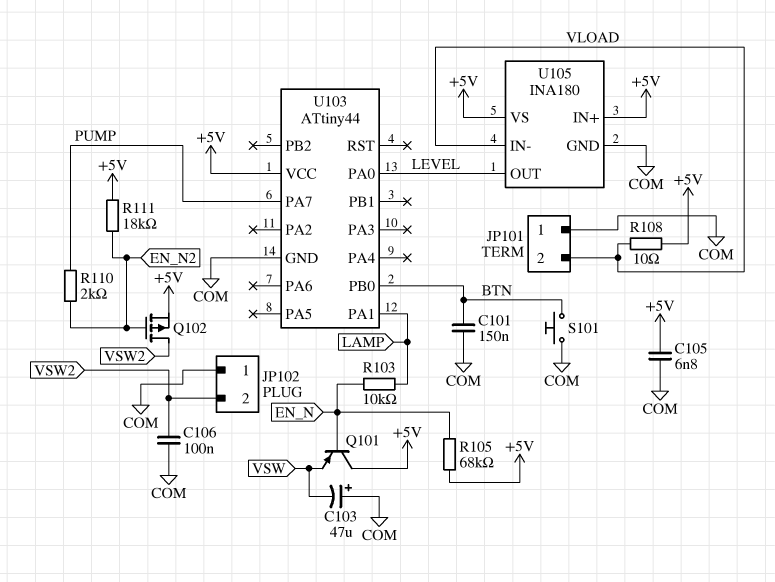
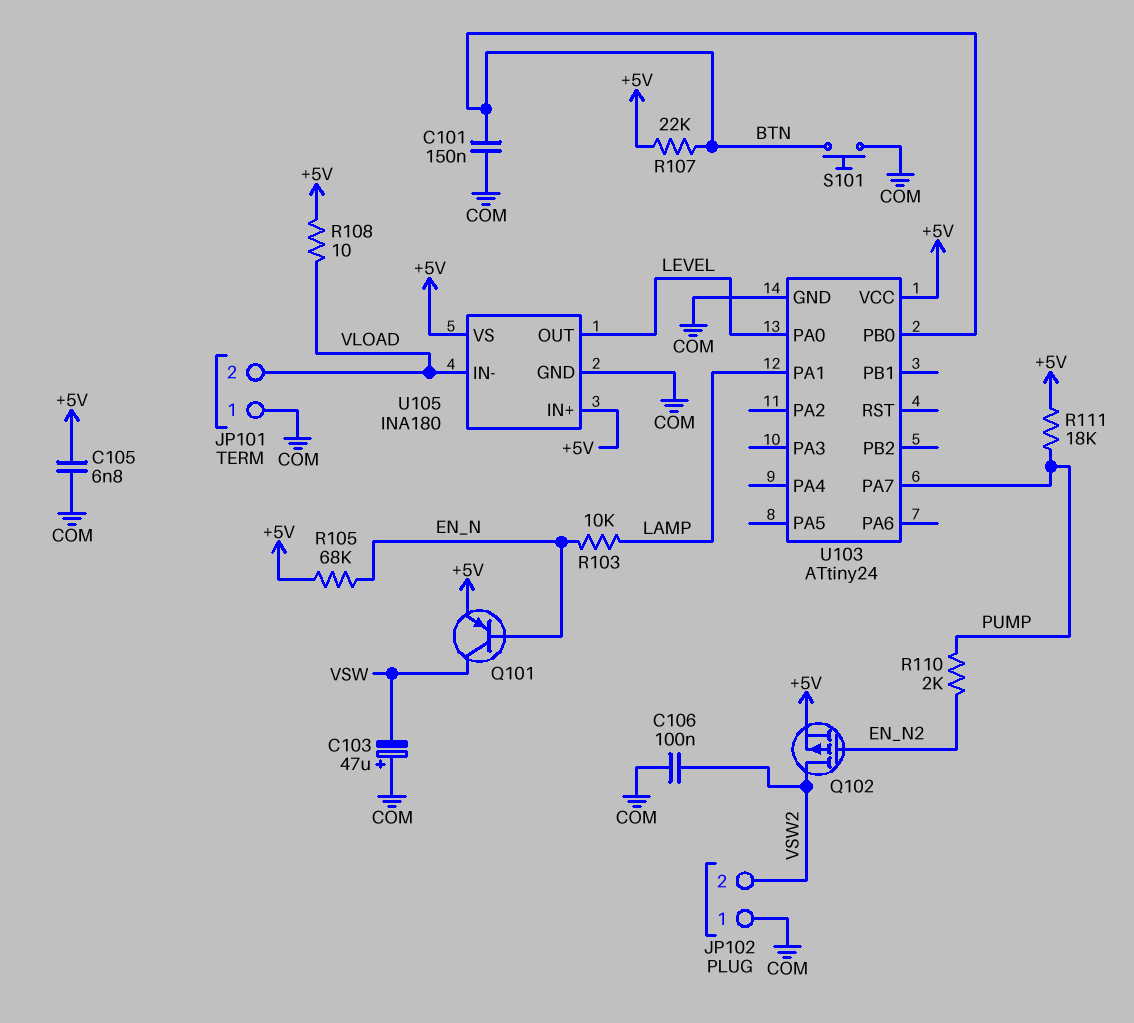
Q101: PNP (B EN_N, C +5V, E VSW) -> PNP (B EN_N, C VSW, E +5V)
R107: none -> 22k (+5V, BTN)
R111: 18k (+5V, EN_N2) -> 18k (+5V, PUMP)
U103: ATtiny44 -> ATtiny24

